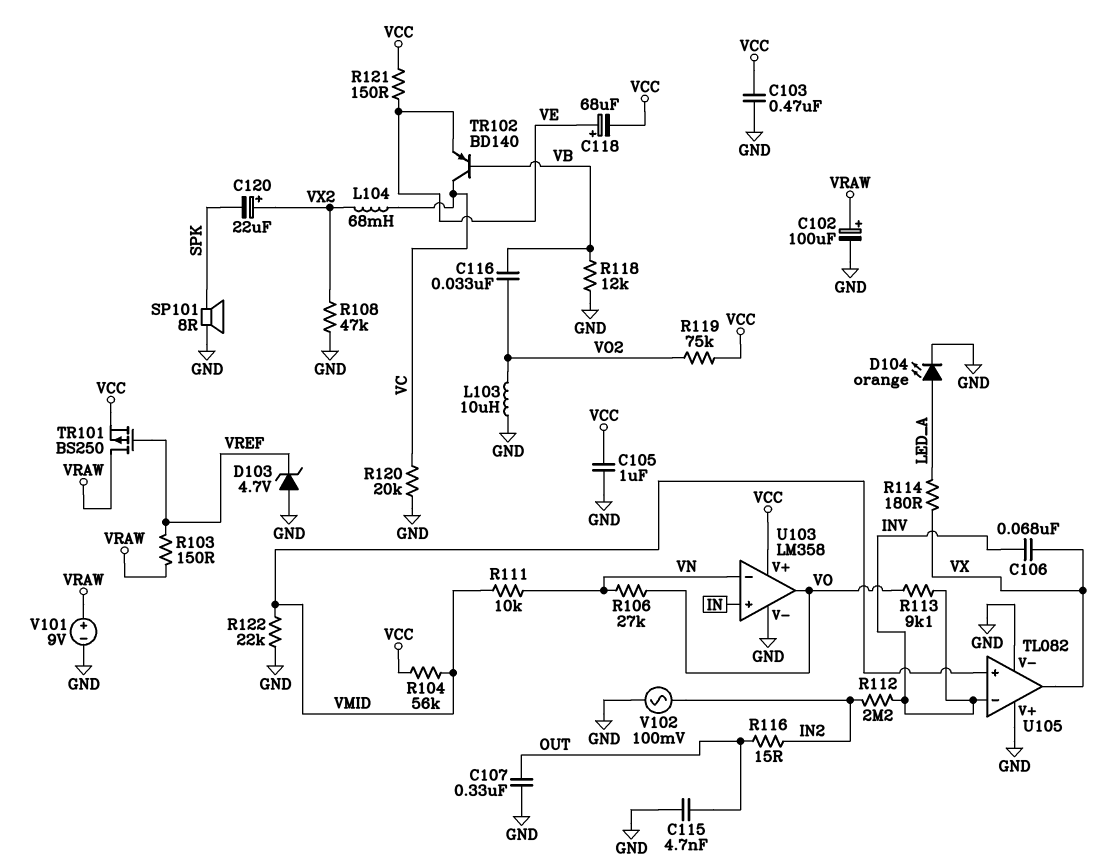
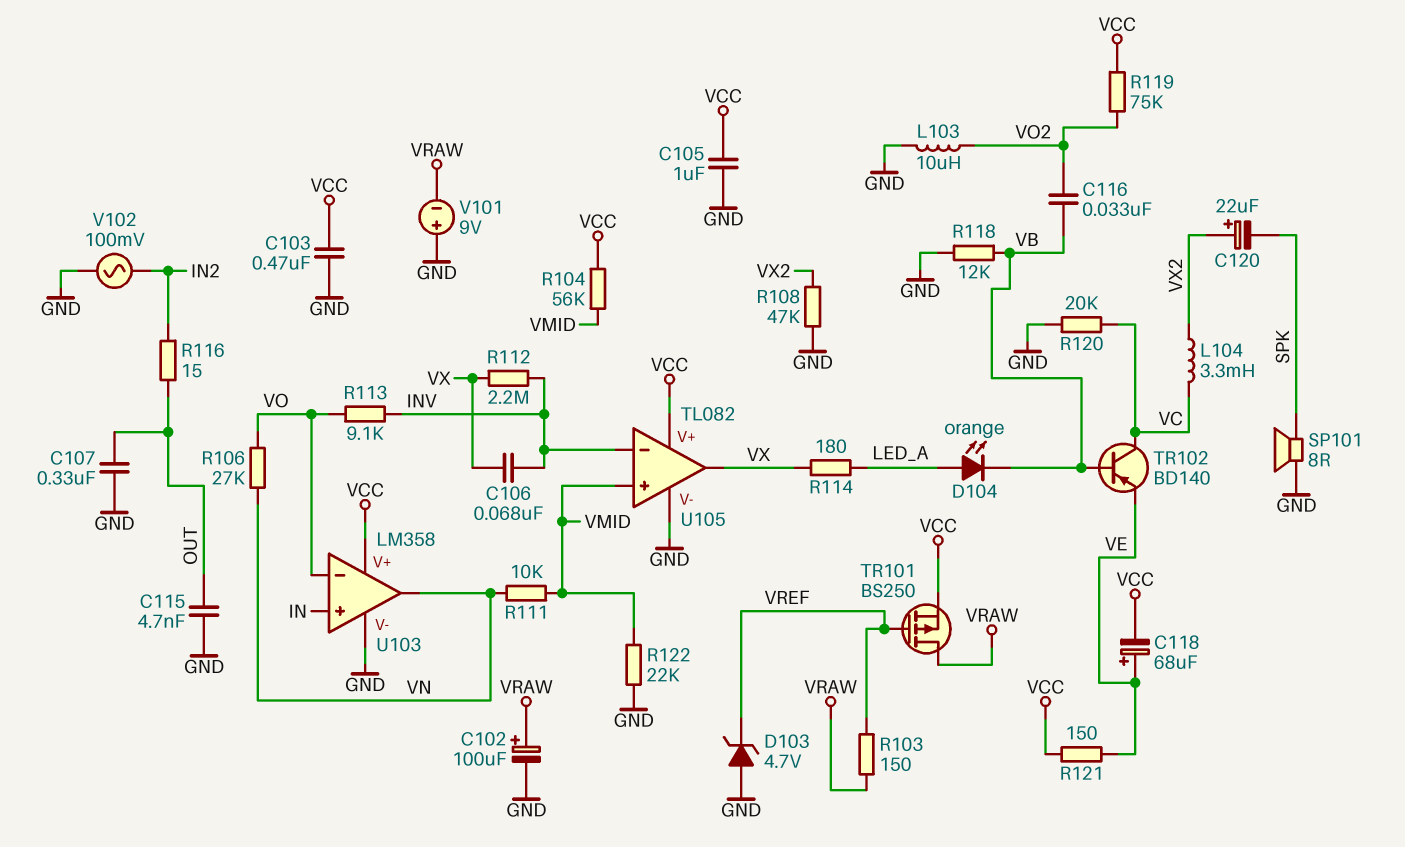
D104: LED orange (A LED_A, K GND) -> LED orange (A LED_A, K VB)
L104: 68mH (VC, VX2) -> 3.3mH (VC, VX2)
R112: 2.2M (IN2, INV) -> 2.2M (INV, VX)
U103 pin in-: VN -> VO
U103 pin out: VO -> VN
U105 pin V+: GND -> VCC
V101: 9V (plus VRAW, minus GND) -> 9V (plus GND, minus VRAW)

